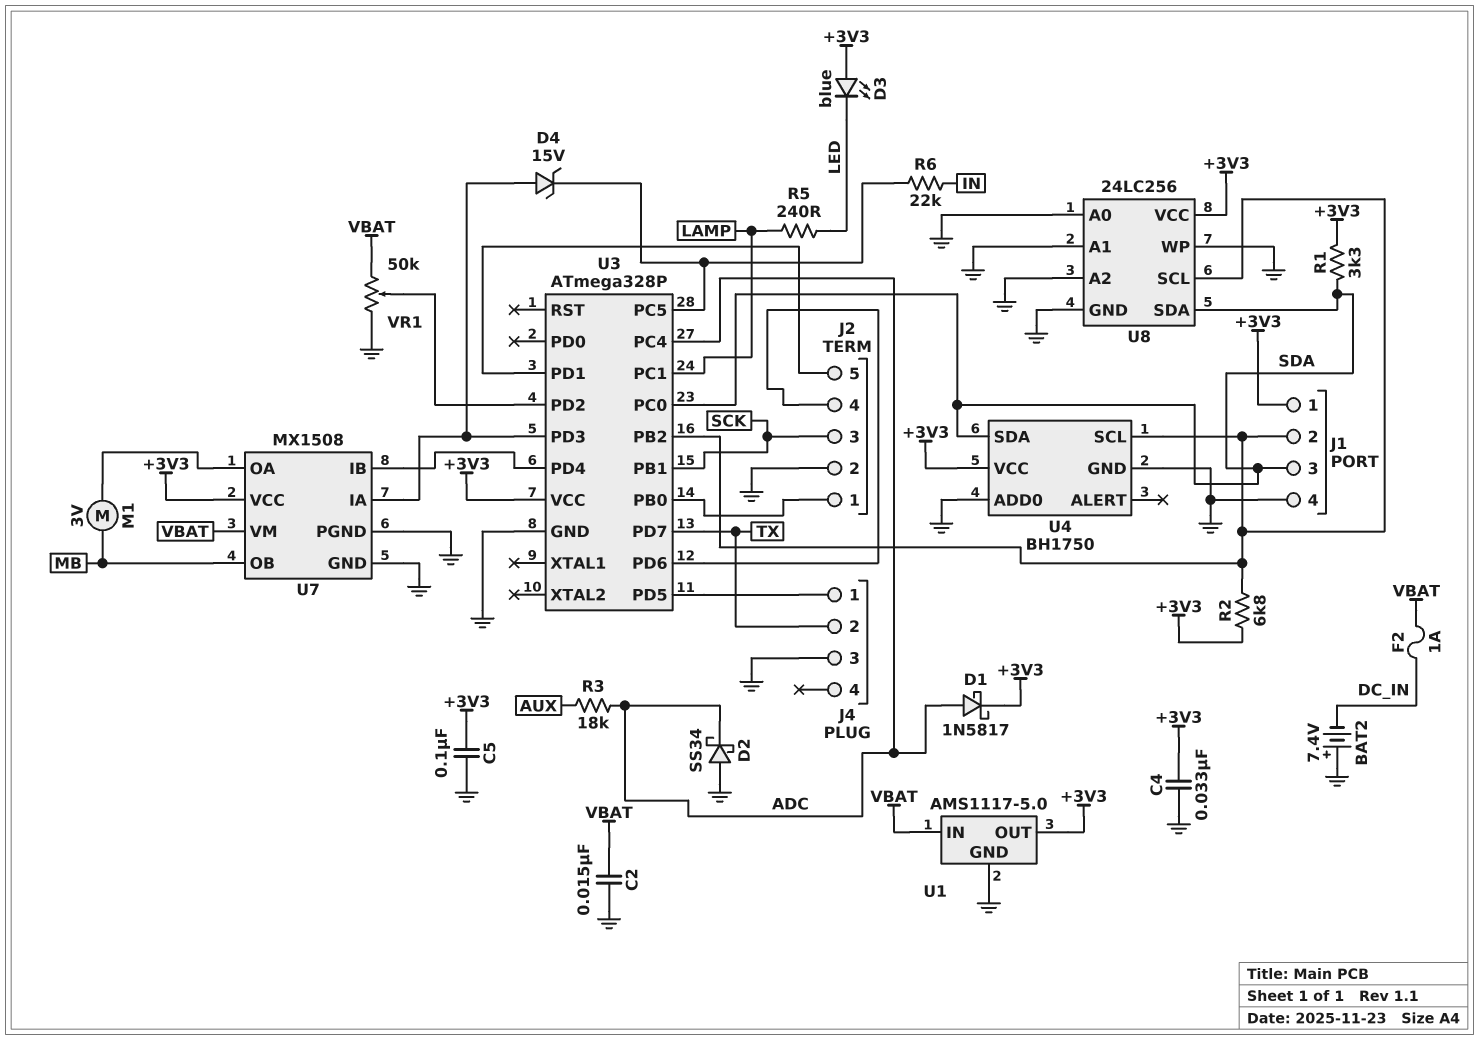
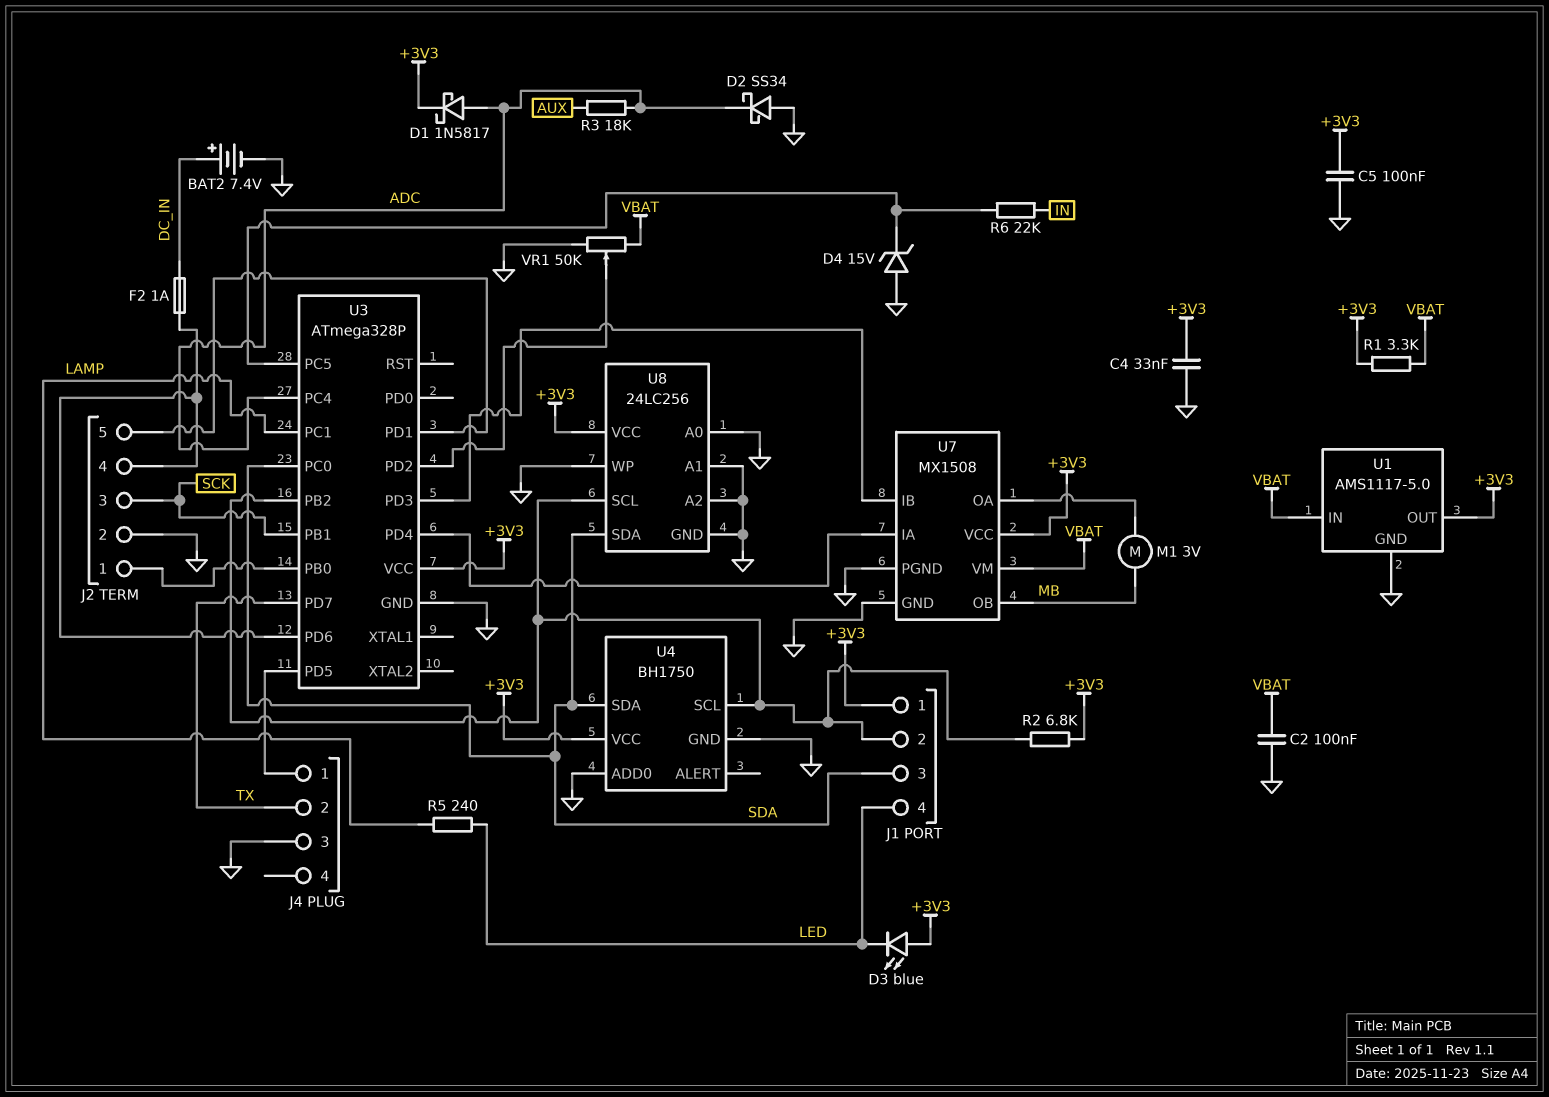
BAT2: 7.4V (plus GND, minus DC_IN) -> 7.4V (plus DC_IN, minus GND)
C2: 15nF (GND, VBAT) -> 100nF (GND, VBAT)
D4: zener 15V (A U3/PD3, K U3/PC5) -> zener 15V (A GND, K U3/PC5)
F2: 1A (DC_IN, VBAT) -> 1A (DC_IN, J2/4)
J1 pin 4: GND -> LED
R1: 3.3k (+3V3, SDA) -> 3.3k (+3V3, VBAT)
U7 pin IA: U3/PD3 -> U3/PD4
U7 pin IB: U3/PD4 -> U3/PD3

